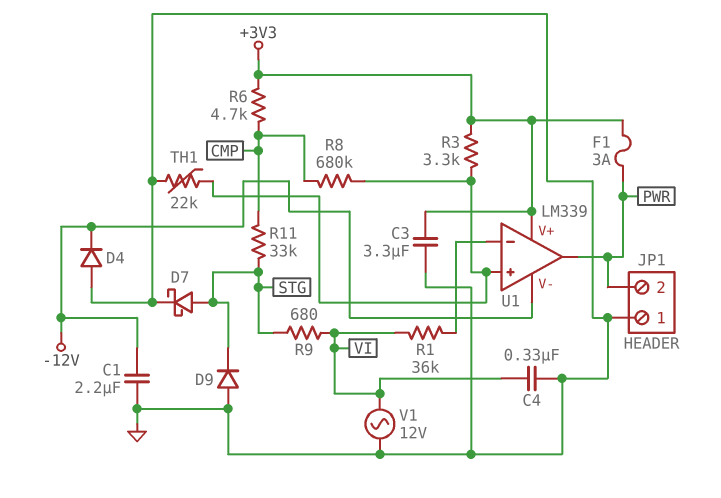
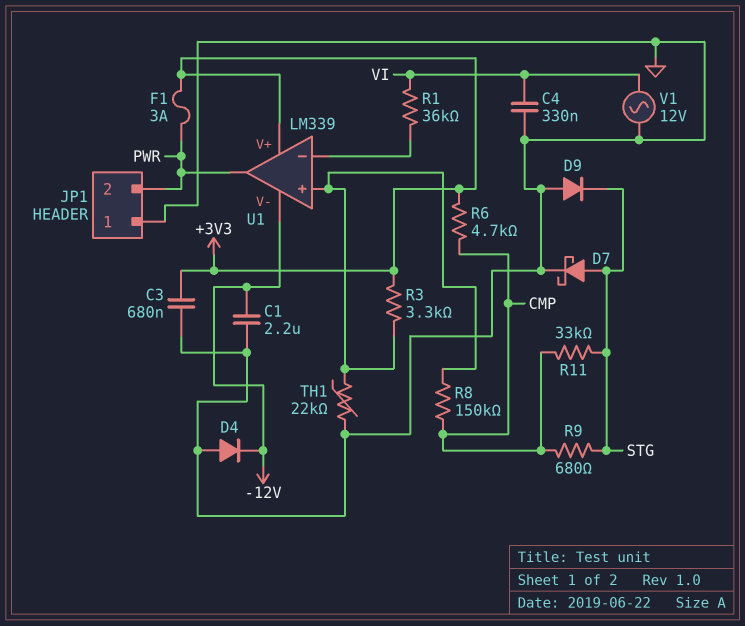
C3: 3.3uF (+3V3, GND) -> 680nF (+3V3, GND)
R8: 680k (CMP, U1/in+) -> 150k (CMP, U1/in+)
R9: 680 (STG, VI) -> 680 (CMP, STG)

